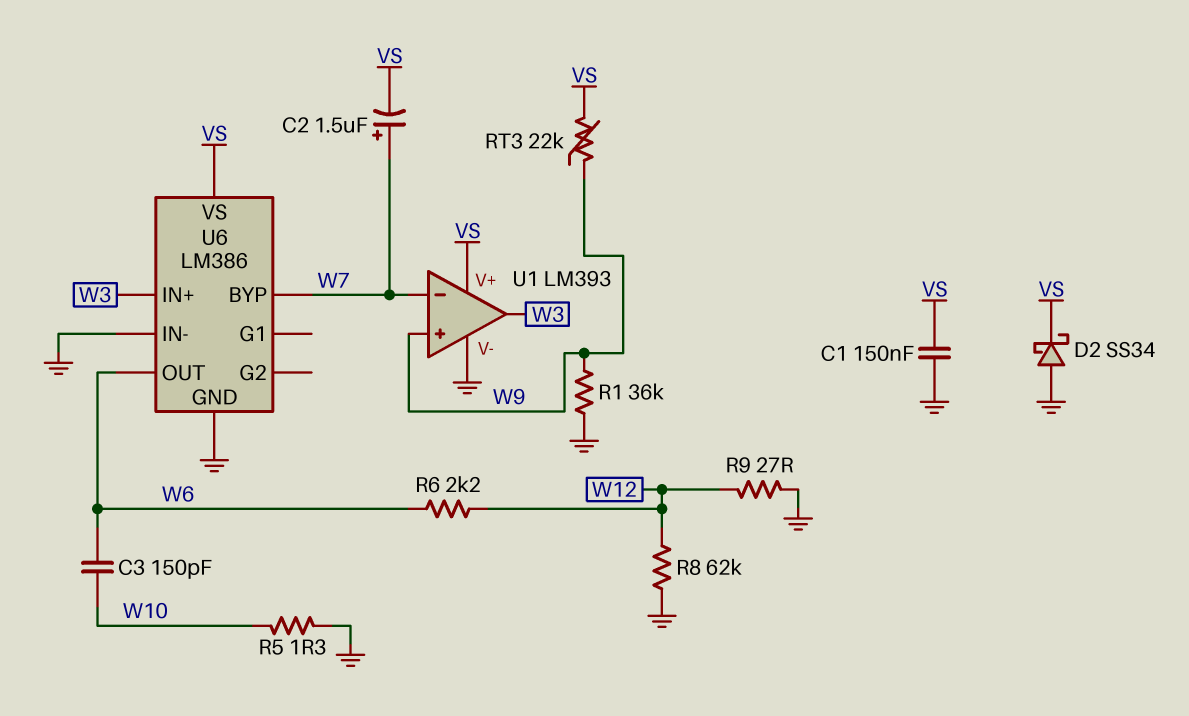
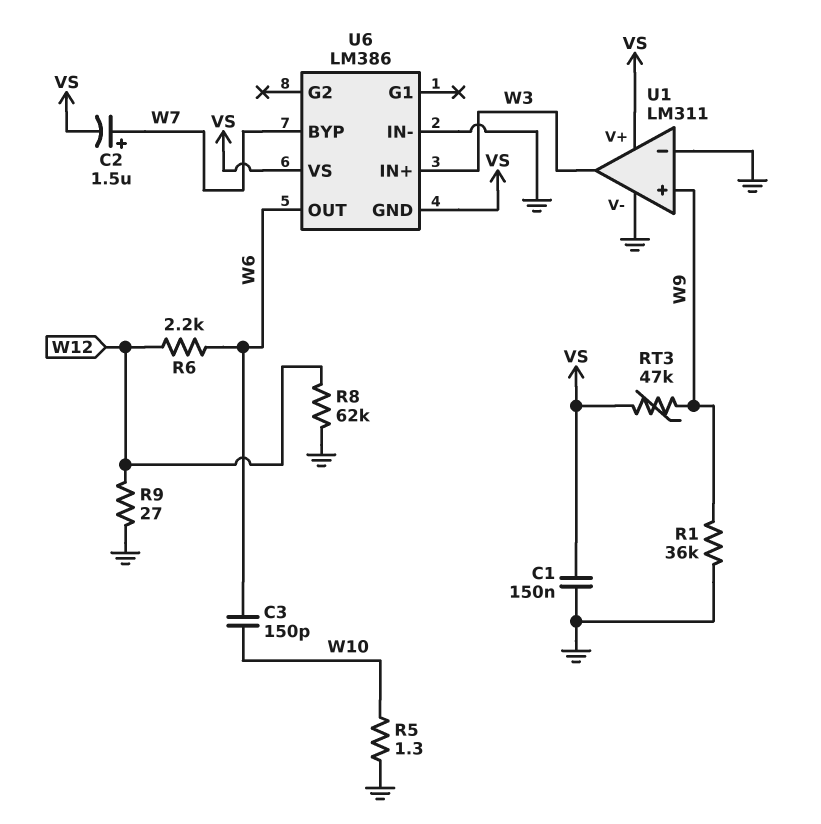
D2: schottky SS34 (A GND, K VS) -> none
RT3: 22k (VS, W9) -> 47k (VS, W9)
U1: LM393 -> LM311
U1 pin in-: W7 -> GND
U6 pin GND: GND -> VS

